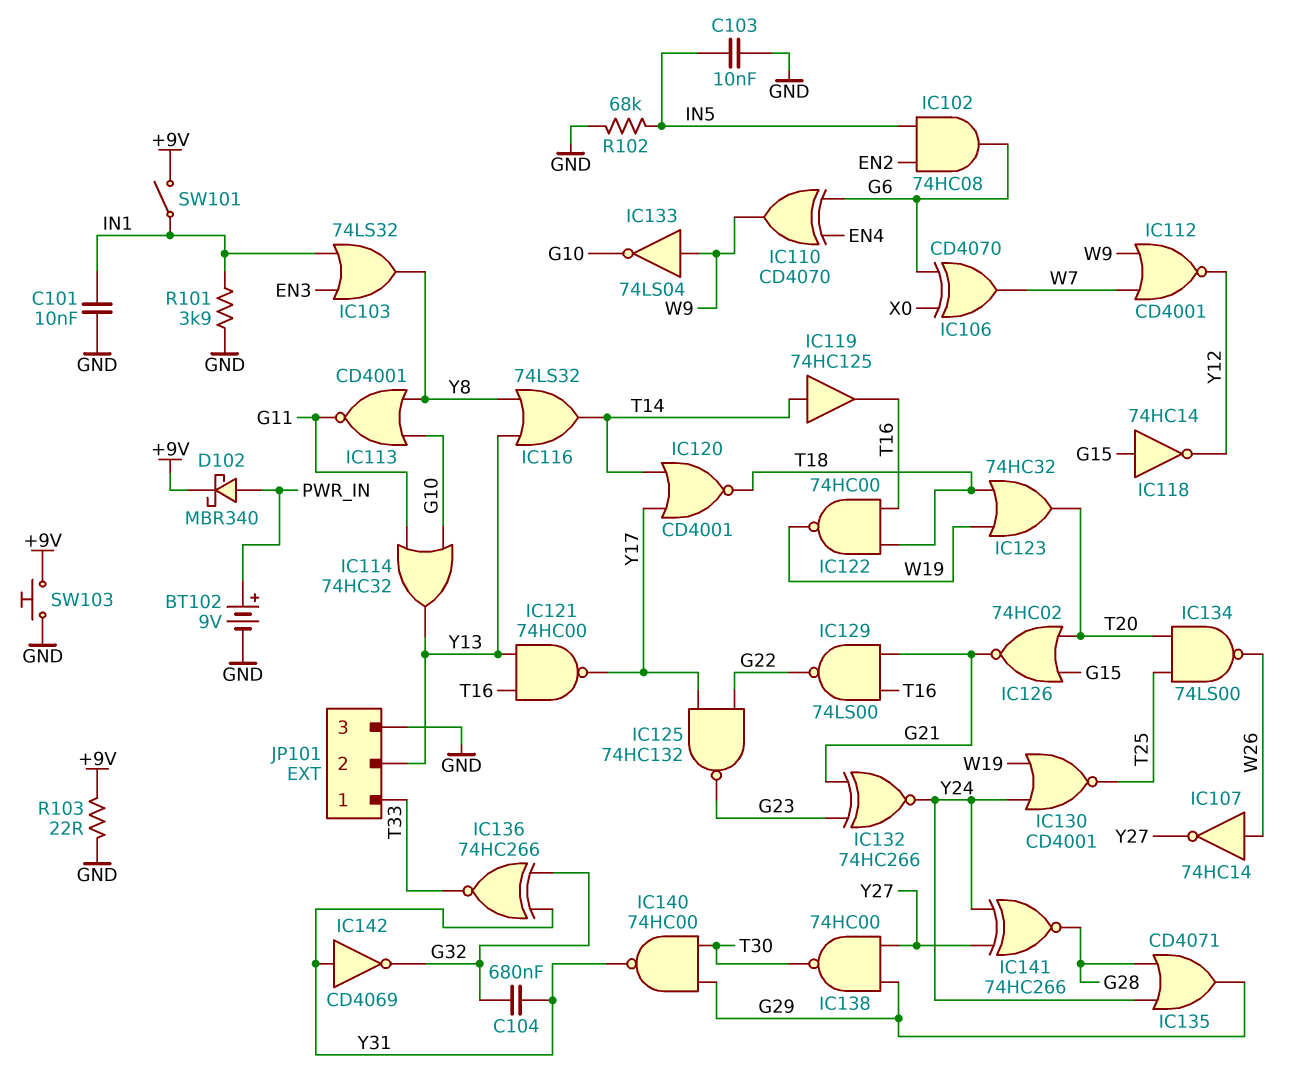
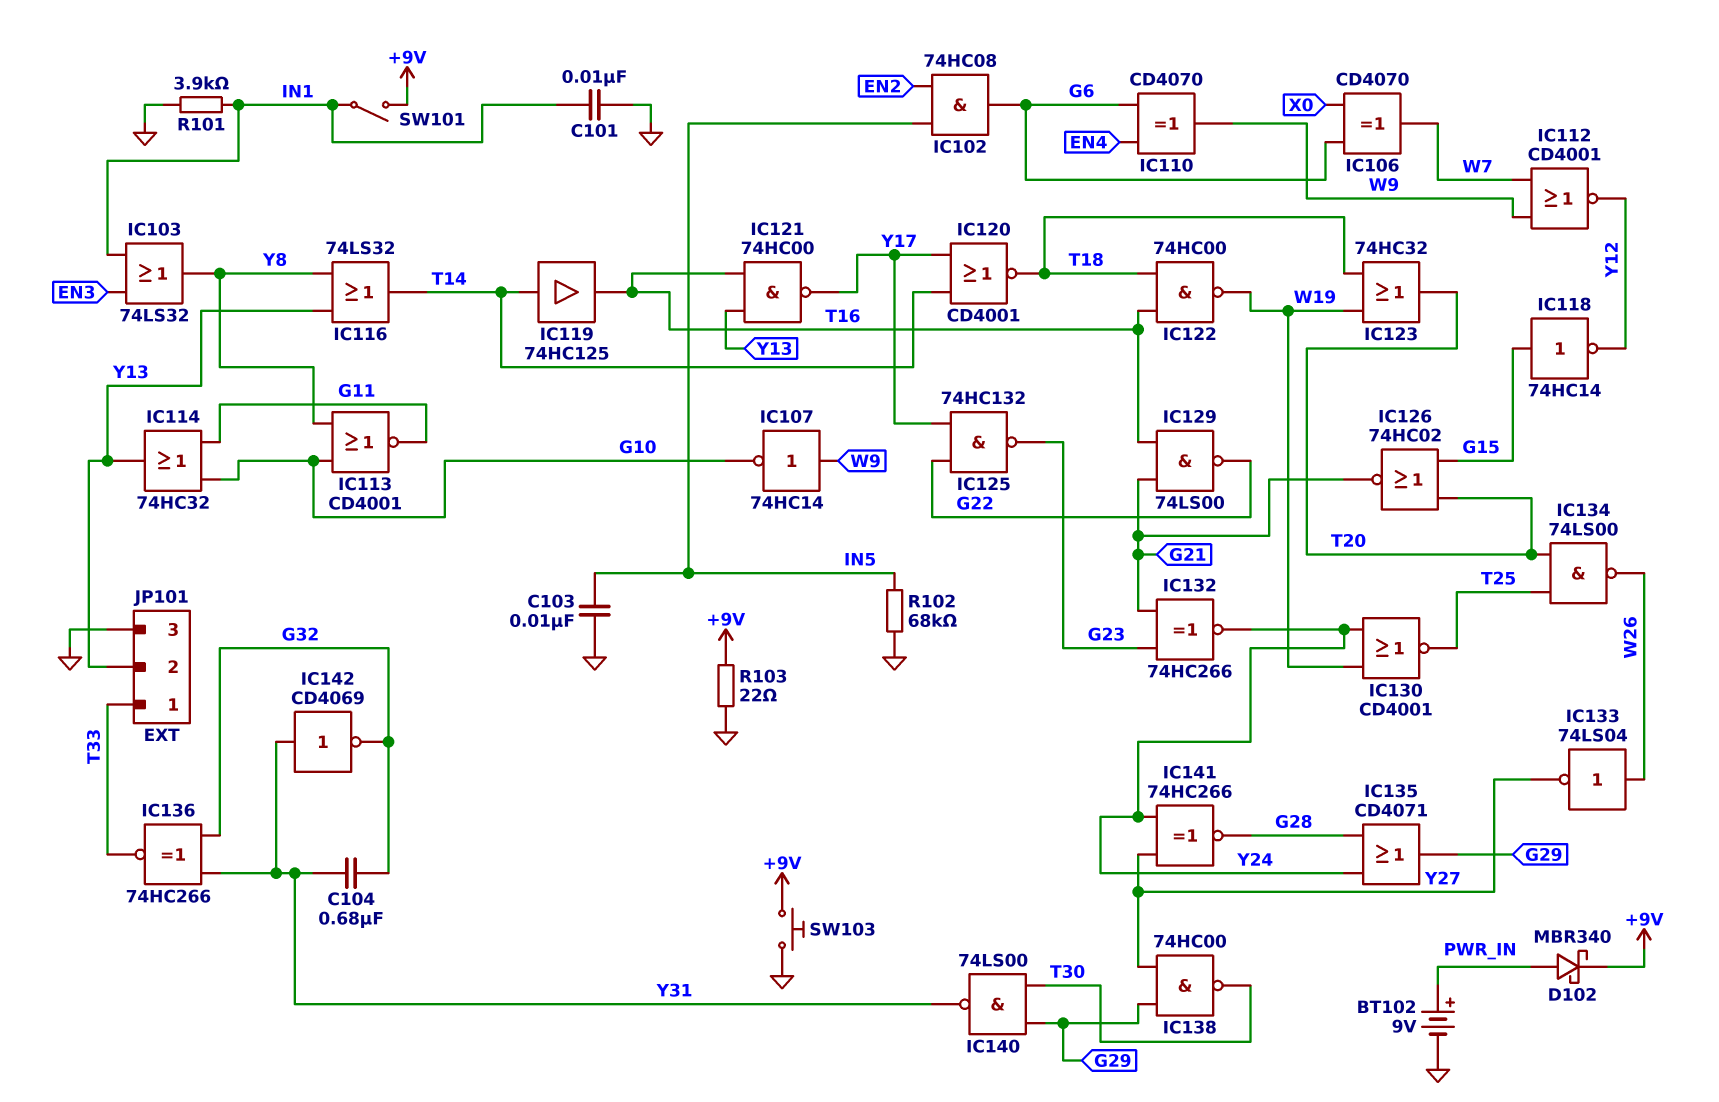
IC107: NOT 74HC14 (in W26, out Y27) -> NOT 74HC14 (in W9, out G10)
IC133: NOT 74LS04 (in W9, out G10) -> NOT 74LS04 (in W26, out Y27)
IC140: NAND 74HC00 (in G29, in T30, out Y31) -> NAND 74LS00 (in G29, in T30, out Y31)

